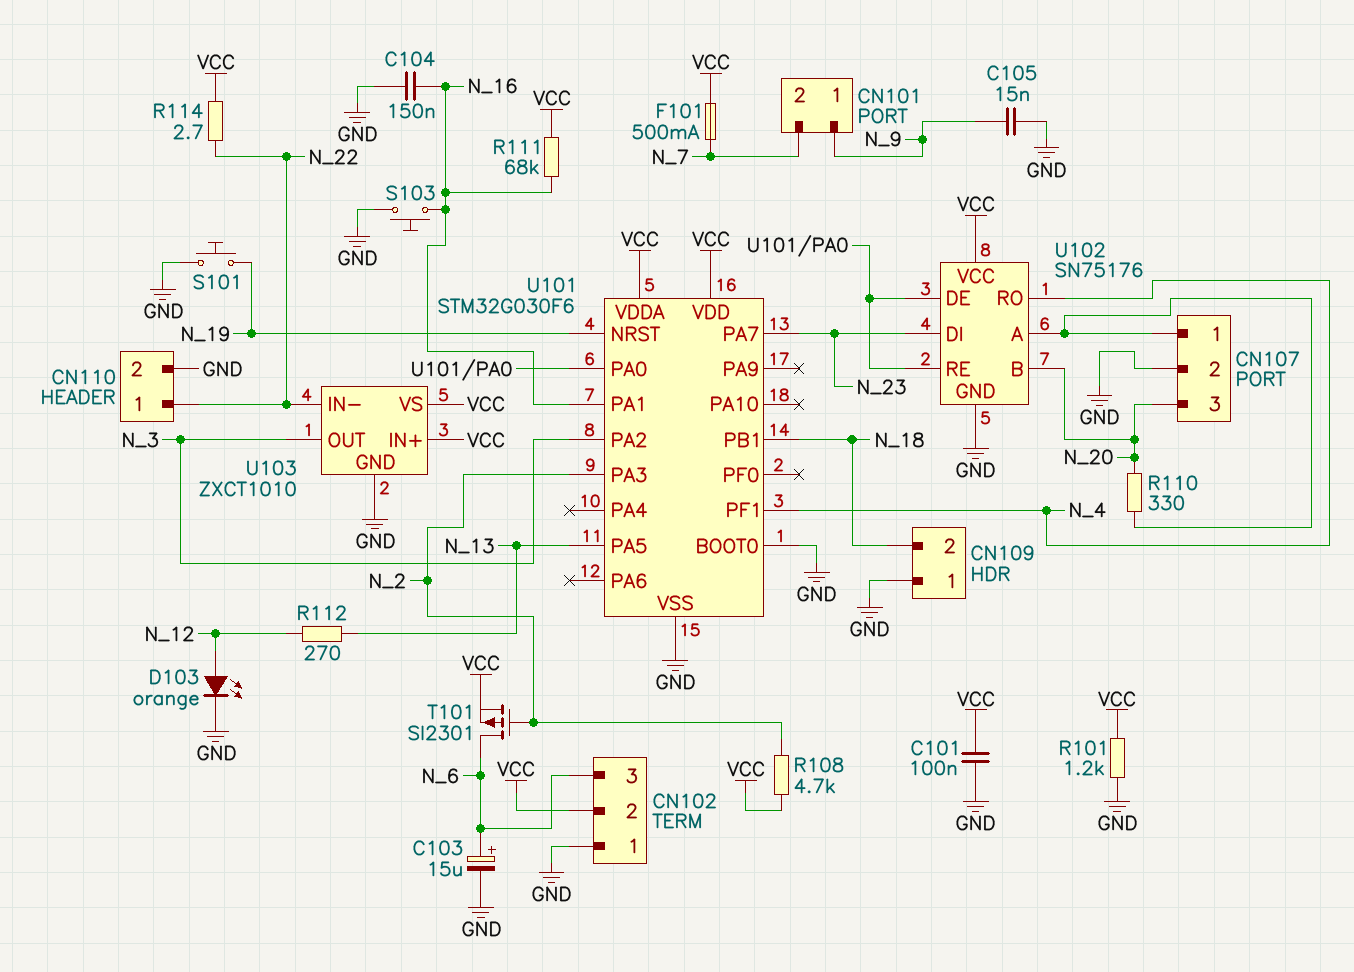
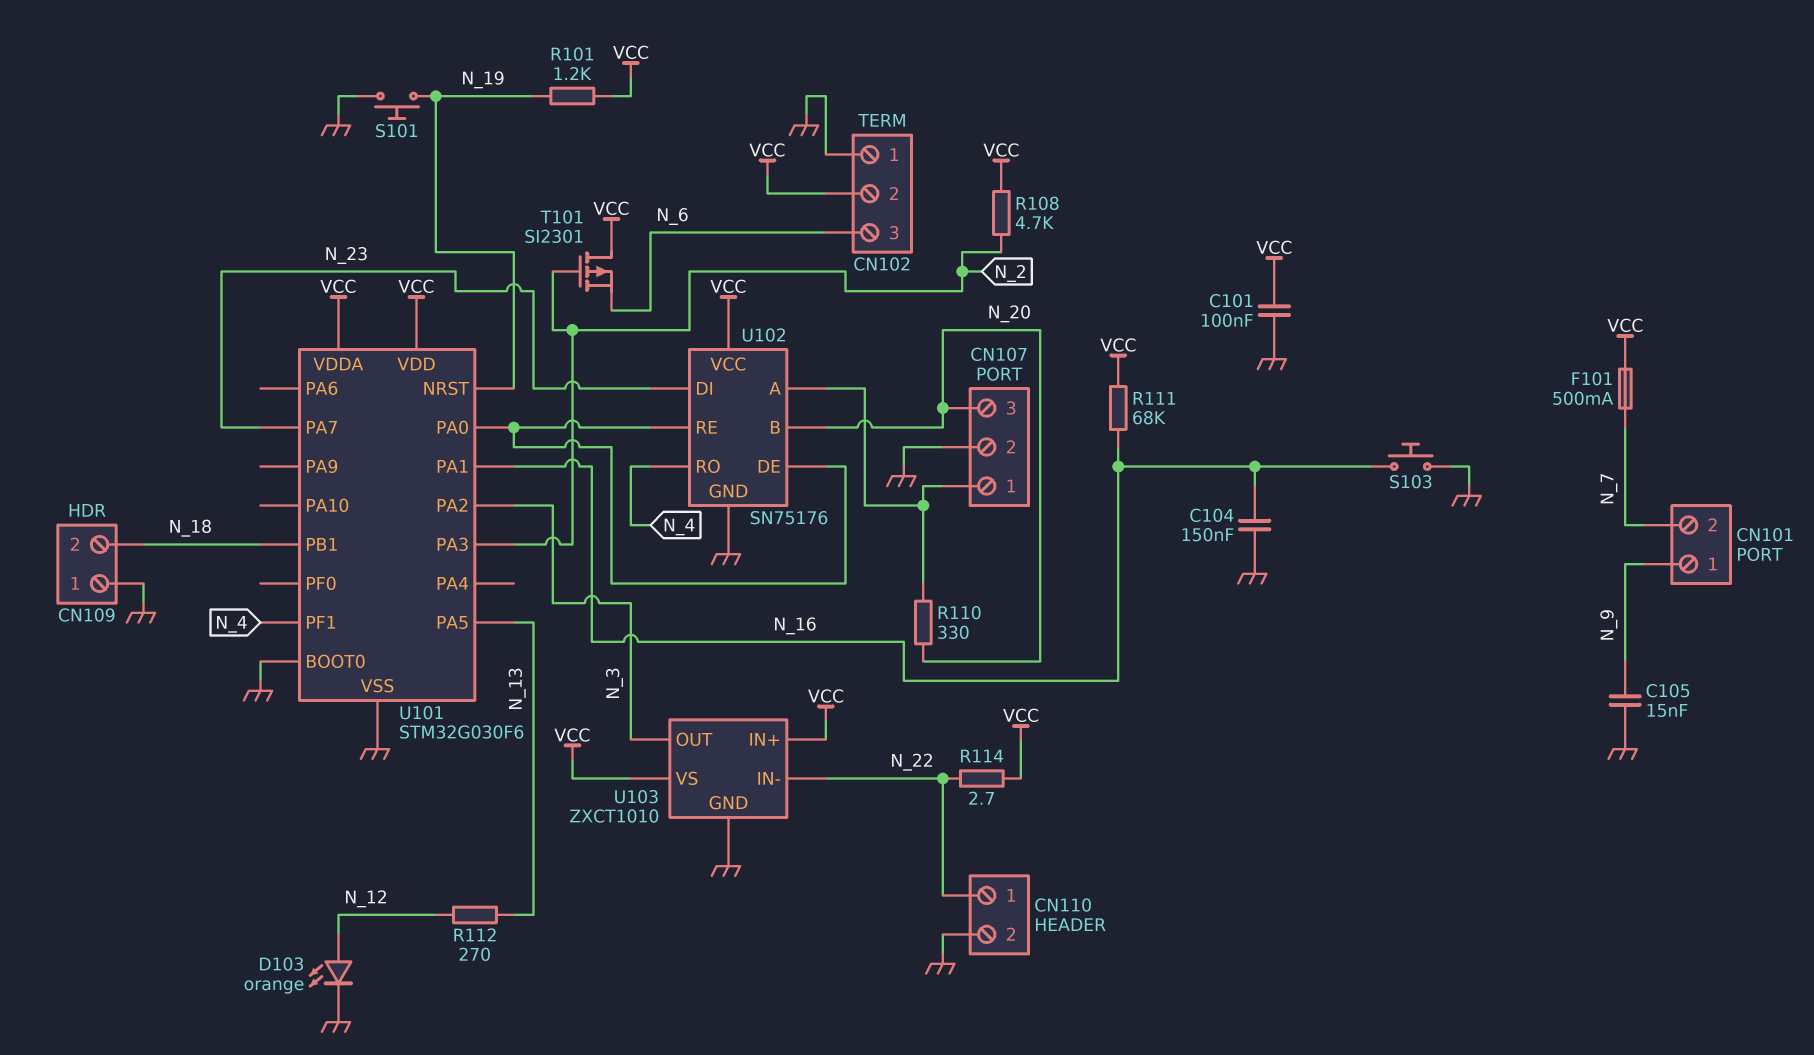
C103: 15uF (plus N_6, minus GND) -> none
R101: 1.2k (GND, VCC) -> 1.2k (N_19, VCC)
T101: PMOS SI2301 (G N_2, D N_6, S VCC) -> PMOS SI2301 (G N_2, D VCC, S N_6)

